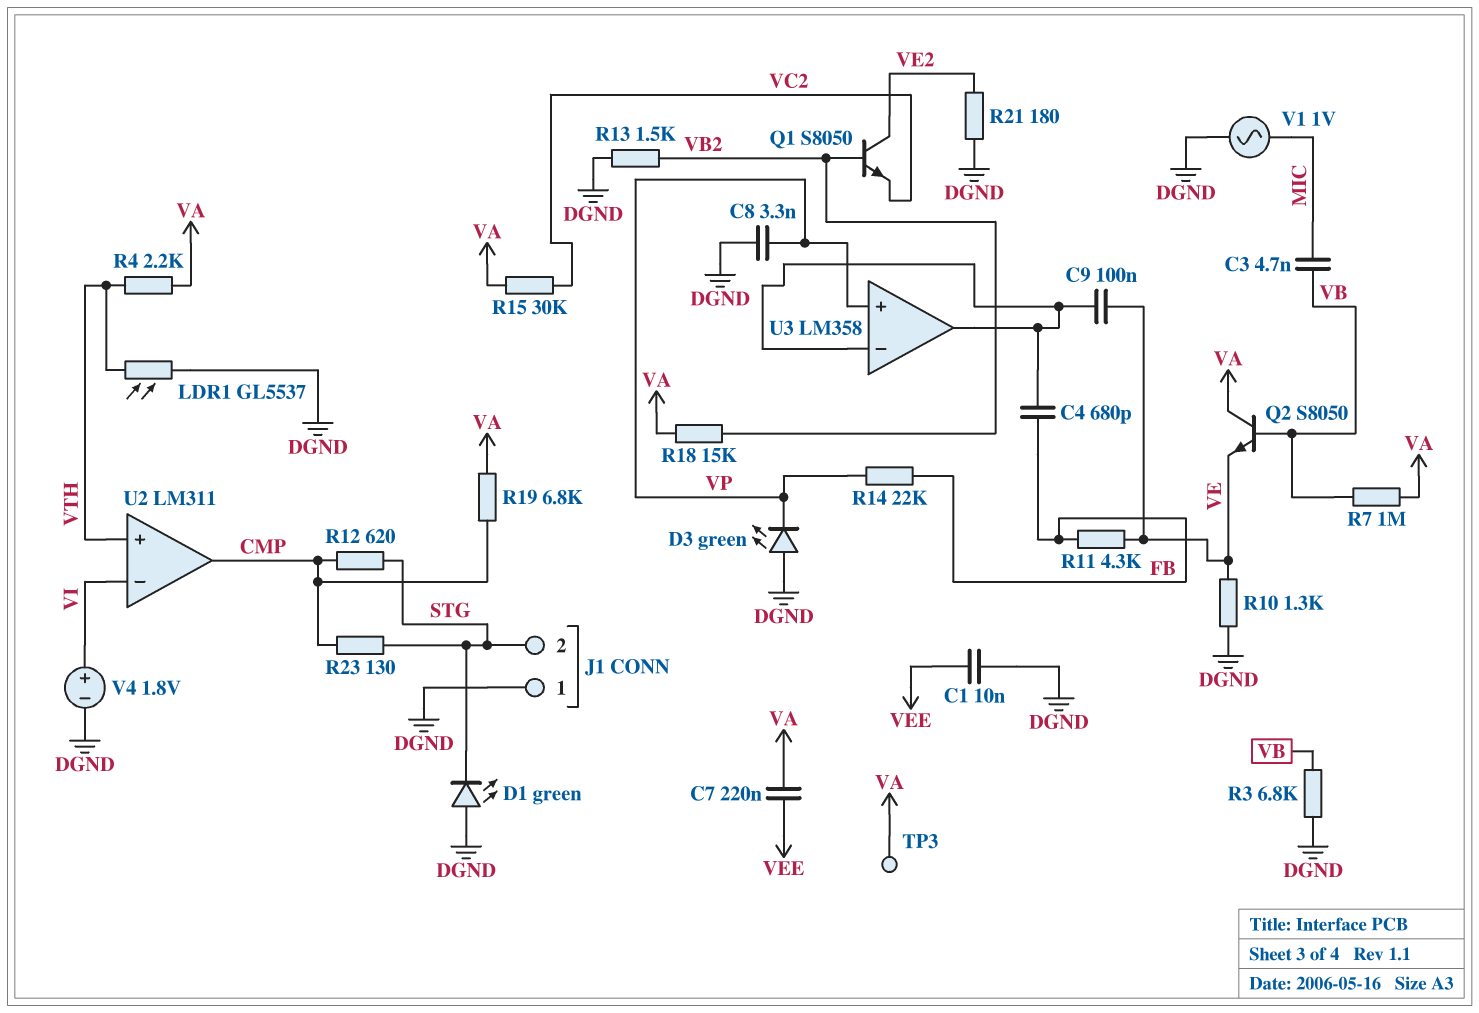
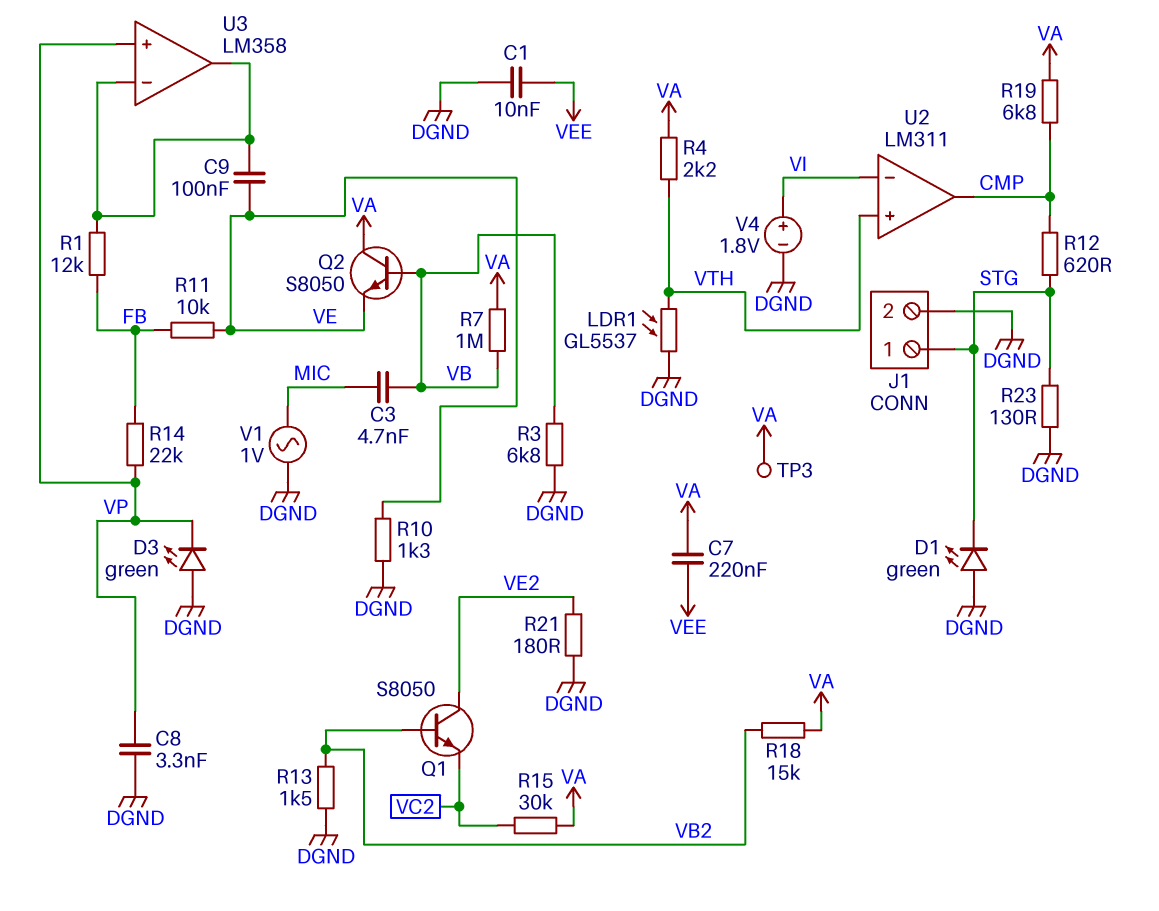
C4: 680pF (FB, U3/in-) -> none
J1 pin 1: DGND -> STG
J1 pin 2: STG -> DGND
R1: none -> 12k (FB, U3/in-)
R11: 4.3k (FB, VE) -> 10k (FB, VE)
R23: 130 (CMP, STG) -> 130 (DGND, STG)

